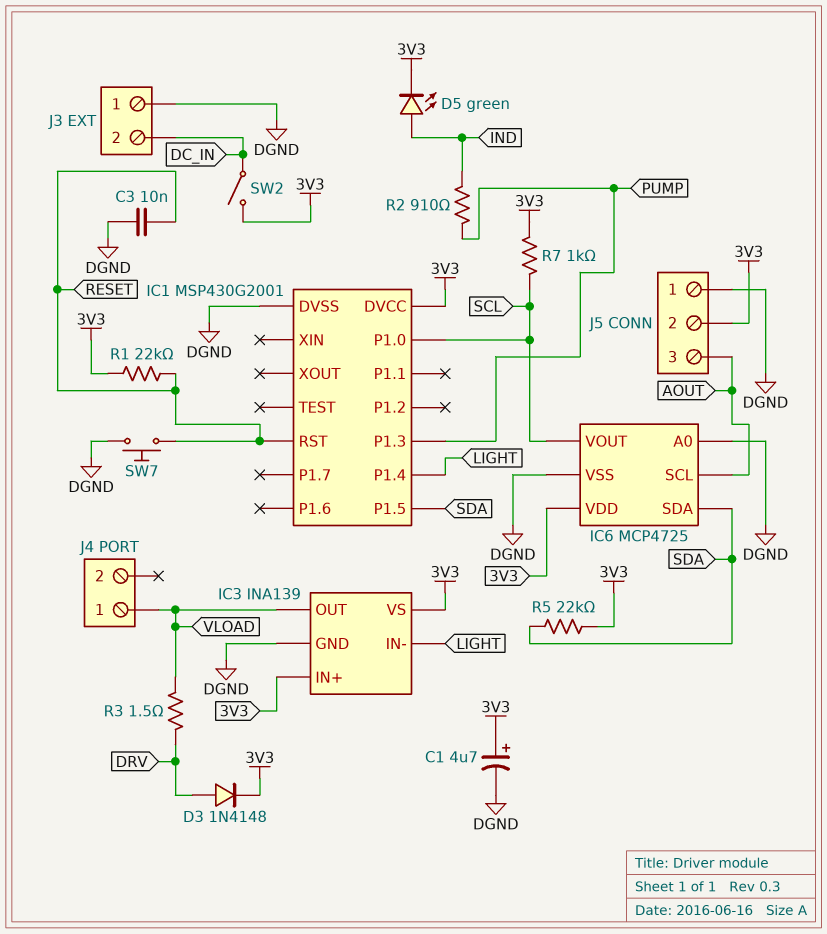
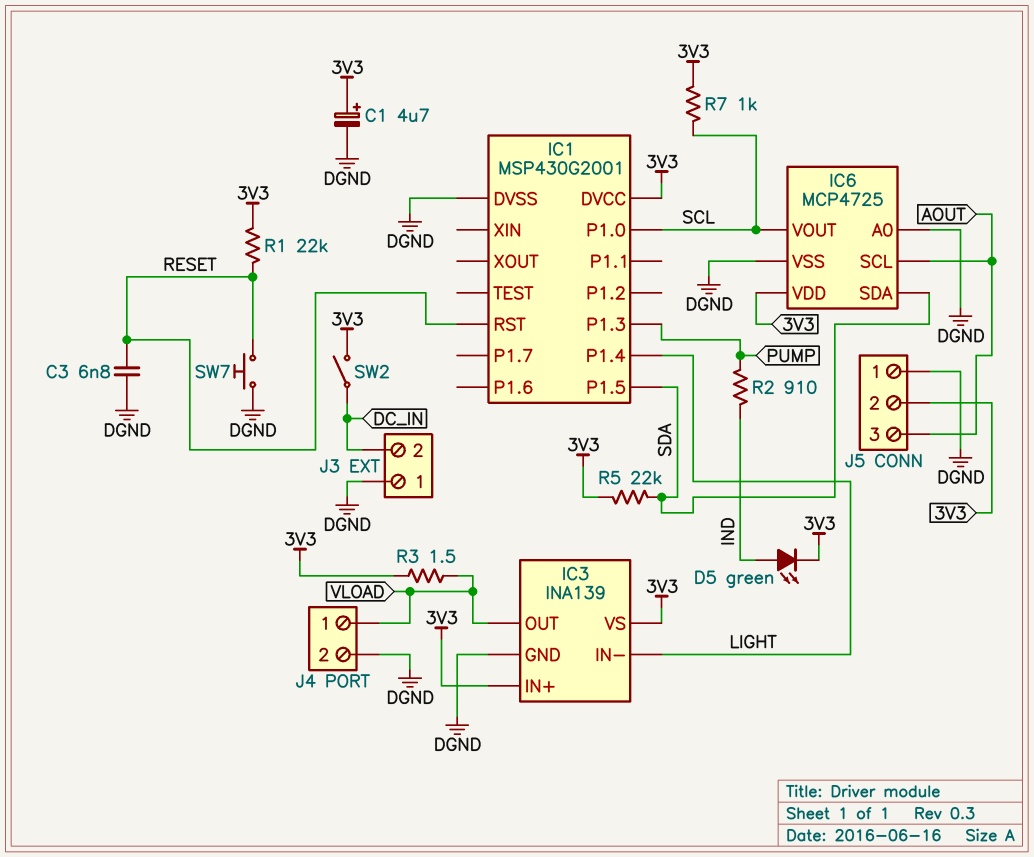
C3: 10nF (DGND, RESET) -> 6.8nF (DGND, RESET)
D3: diode 1N4148 (A DRV, K 3V3) -> none
J4 pin 2: none -> DGND
R3: 1.5 (DRV, VLOAD) -> 1.5 (3V3, VLOAD)

